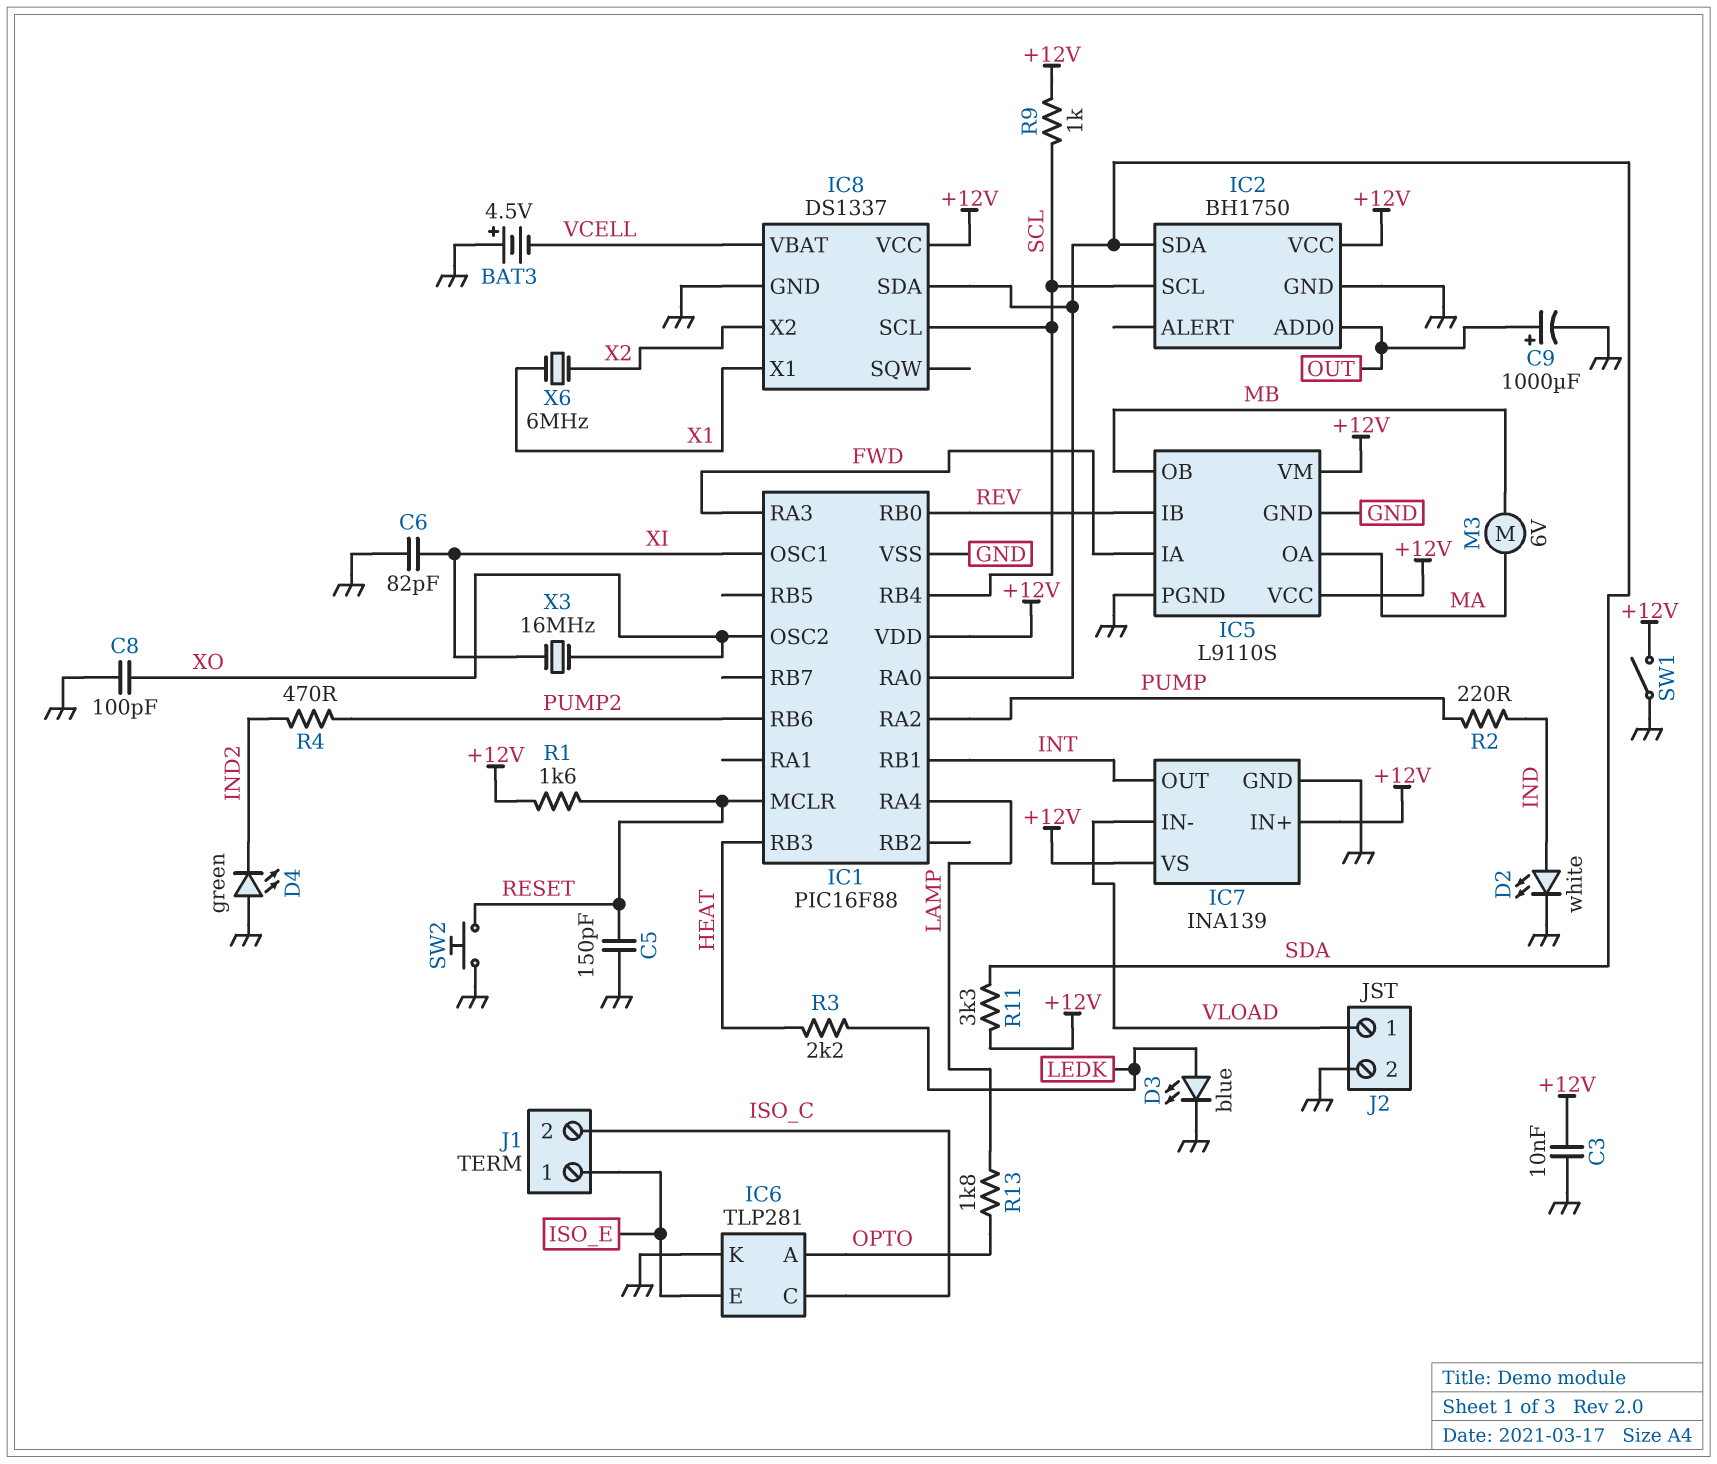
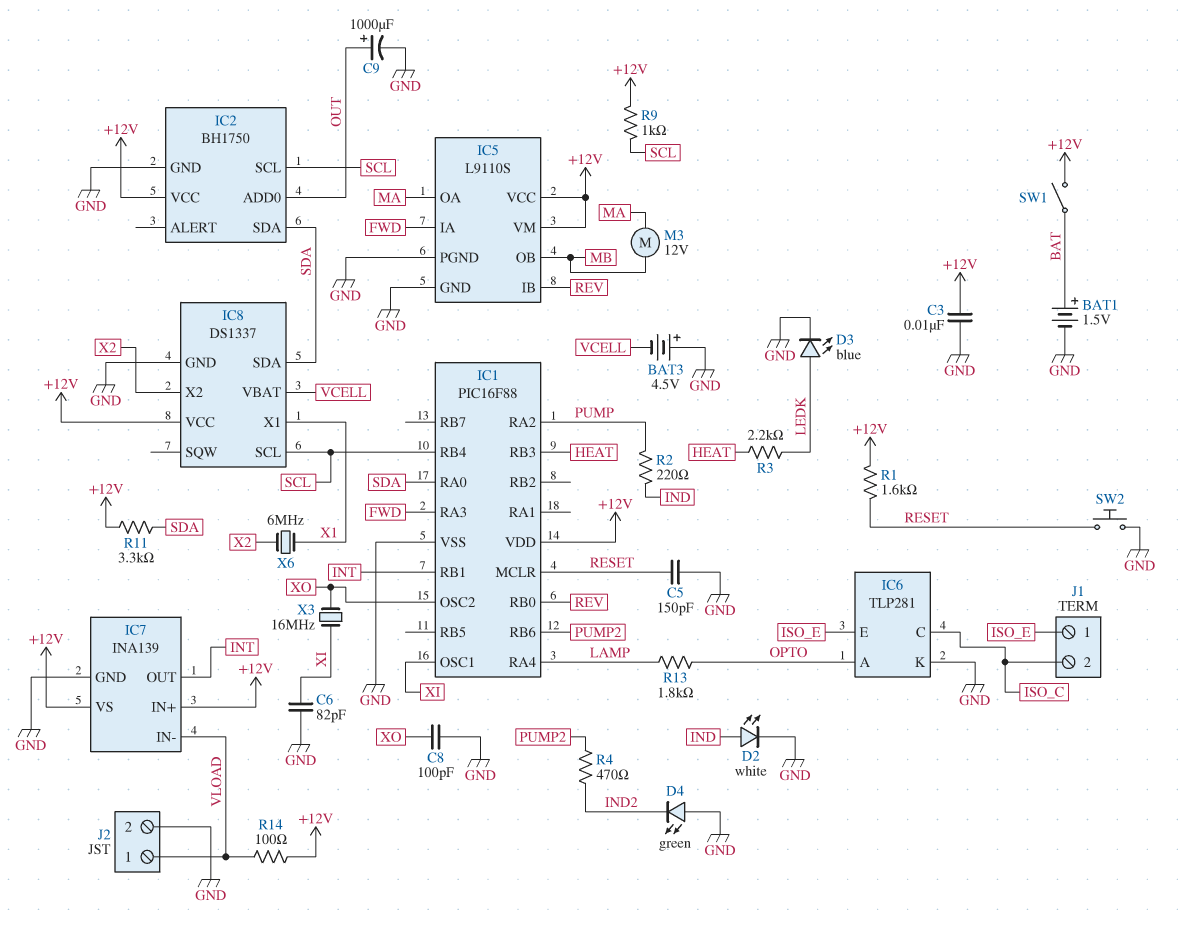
BAT1: none -> 1.5V (plus BAT, minus GND)
M3: motor 6V (MA, MB) -> motor 12V (MA, MB)
R14: none -> 100 (+12V, VLOAD)
SW1: switch (+12V, GND) -> switch (+12V, BAT)

